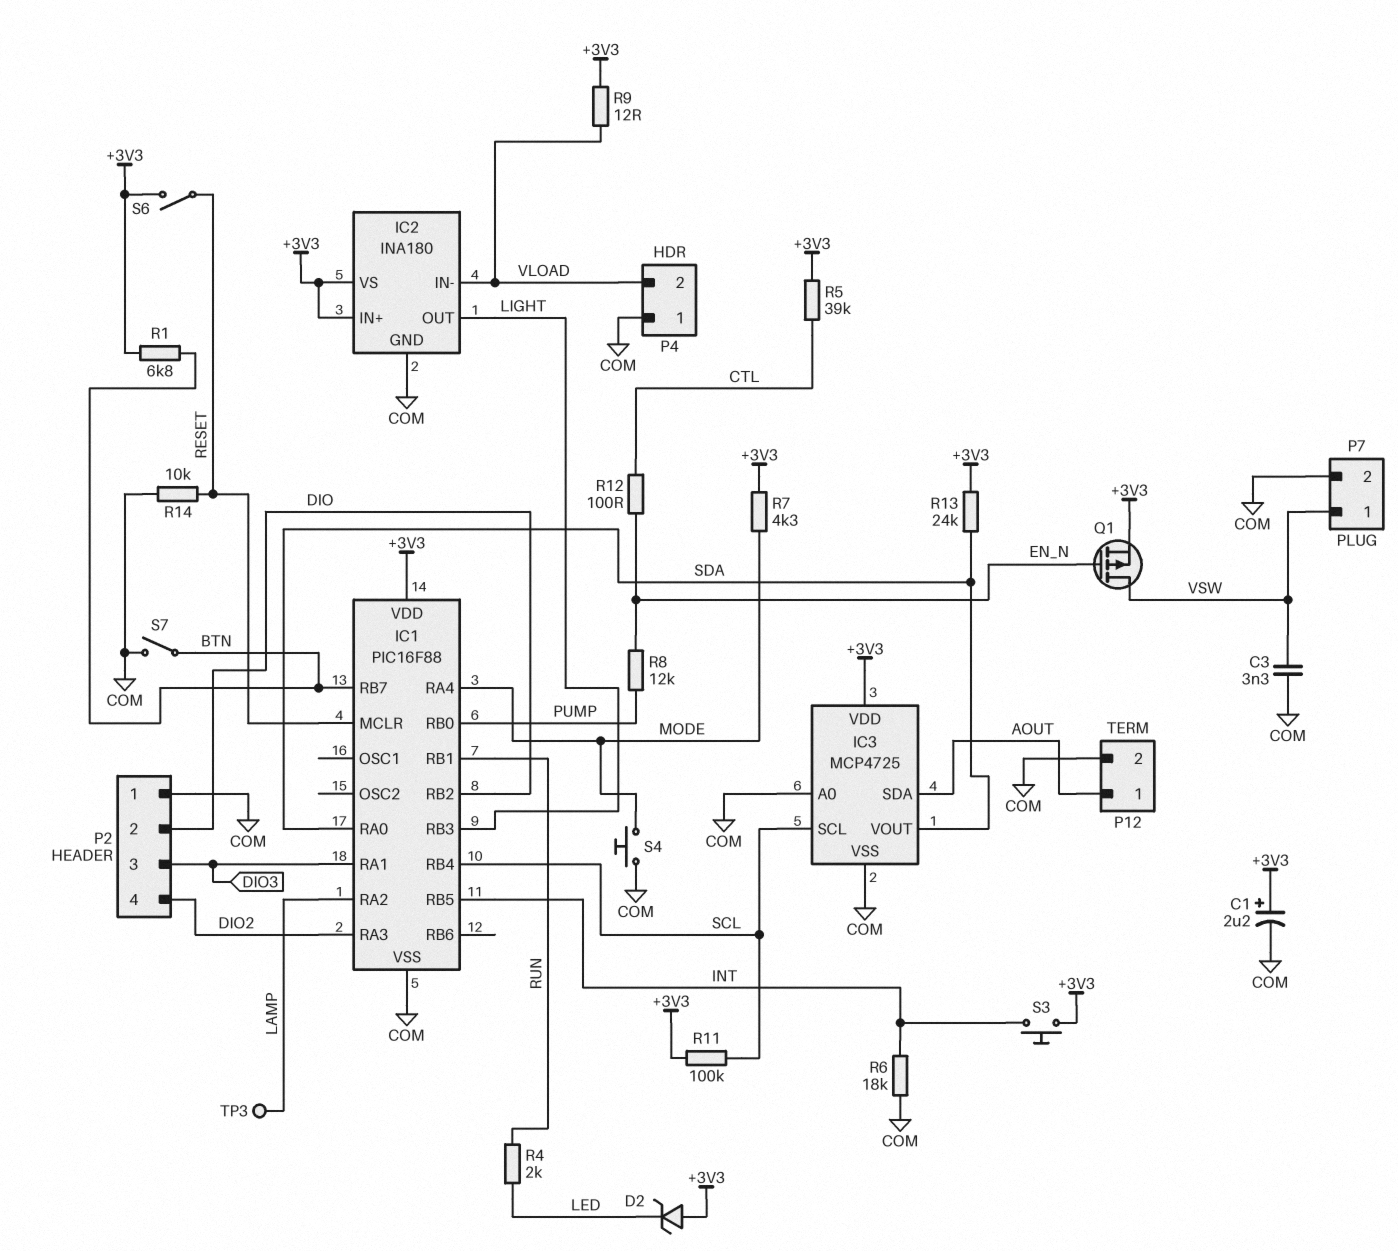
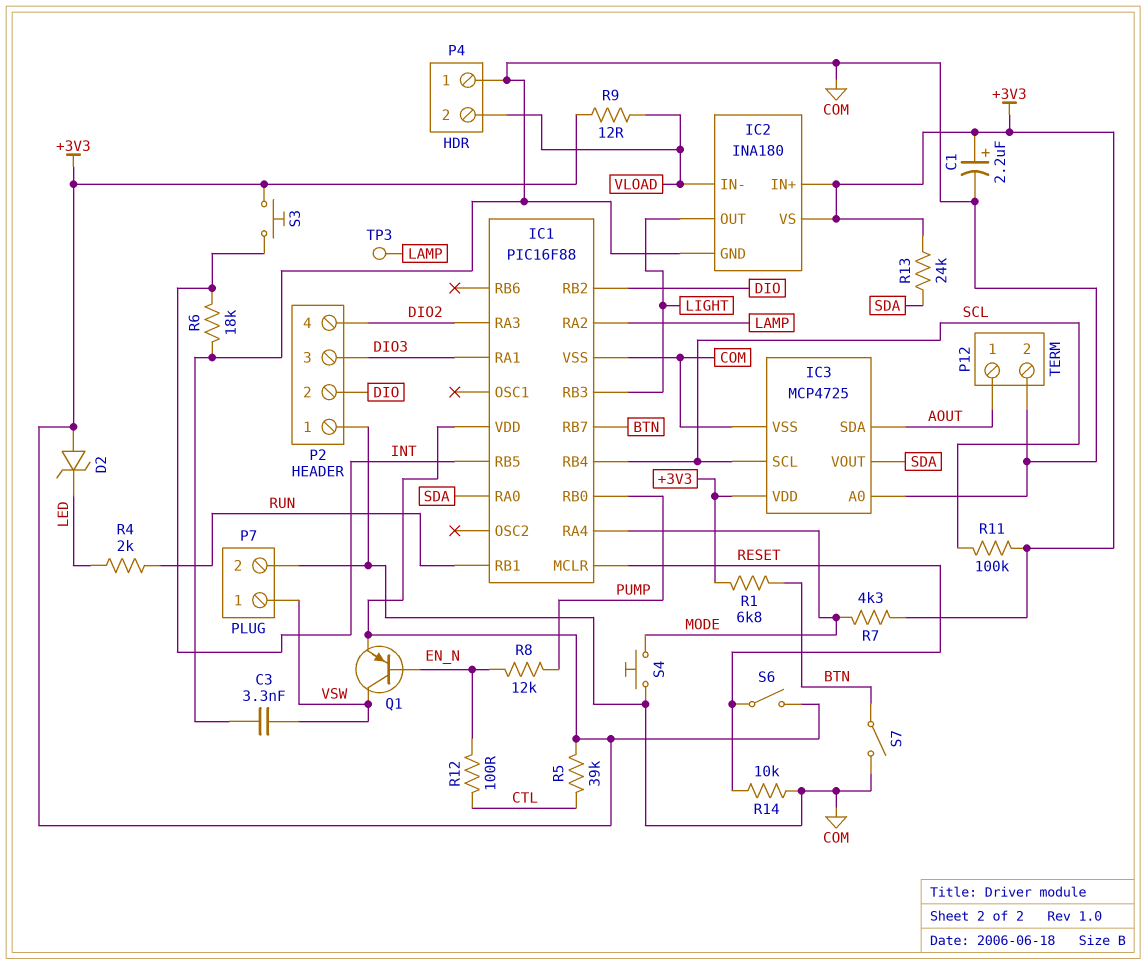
Q1: PMOS (G EN_N, D VSW, S +3V3) -> PNP (B EN_N, C VSW, E +3V3)

